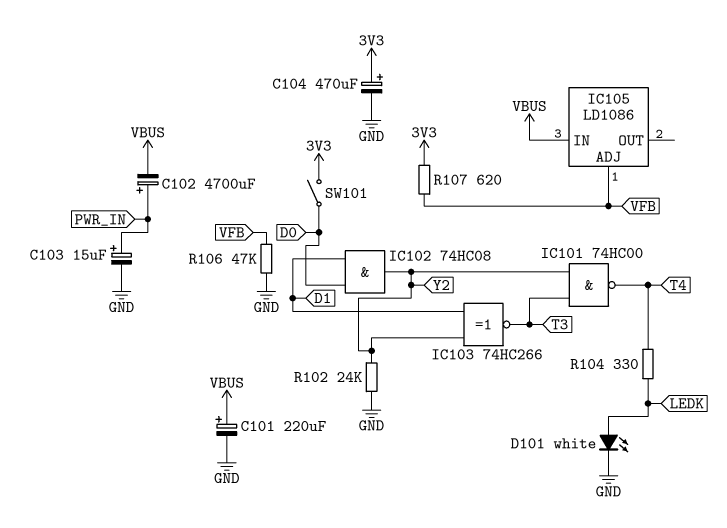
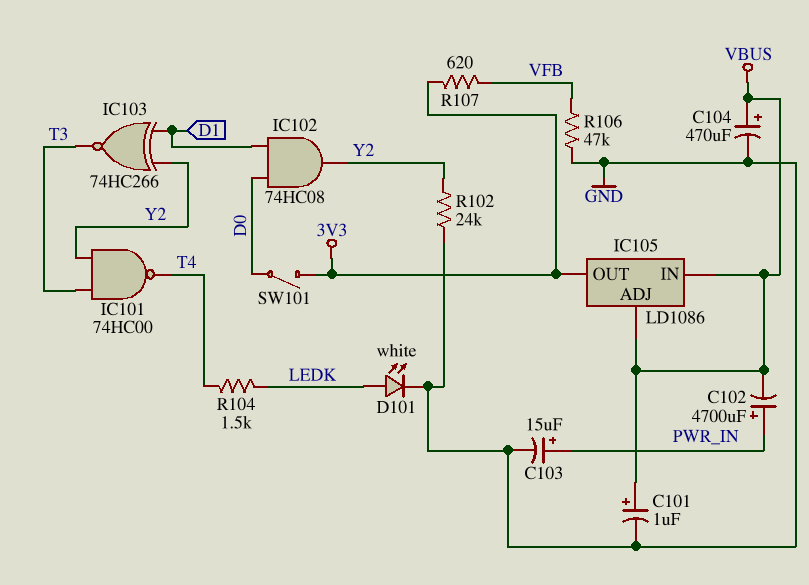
C101: 220uF (plus VBUS, minus GND) -> 1uF (plus VBUS, minus GND)
C104: 470uF (plus 3V3, minus GND) -> 470uF (plus VBUS, minus GND)
IC105 pin ADJ: VFB -> VBUS
IC105 pin OUT: none -> 3V3
R104: 330 (LEDK, T4) -> 1.5k (LEDK, T4)

